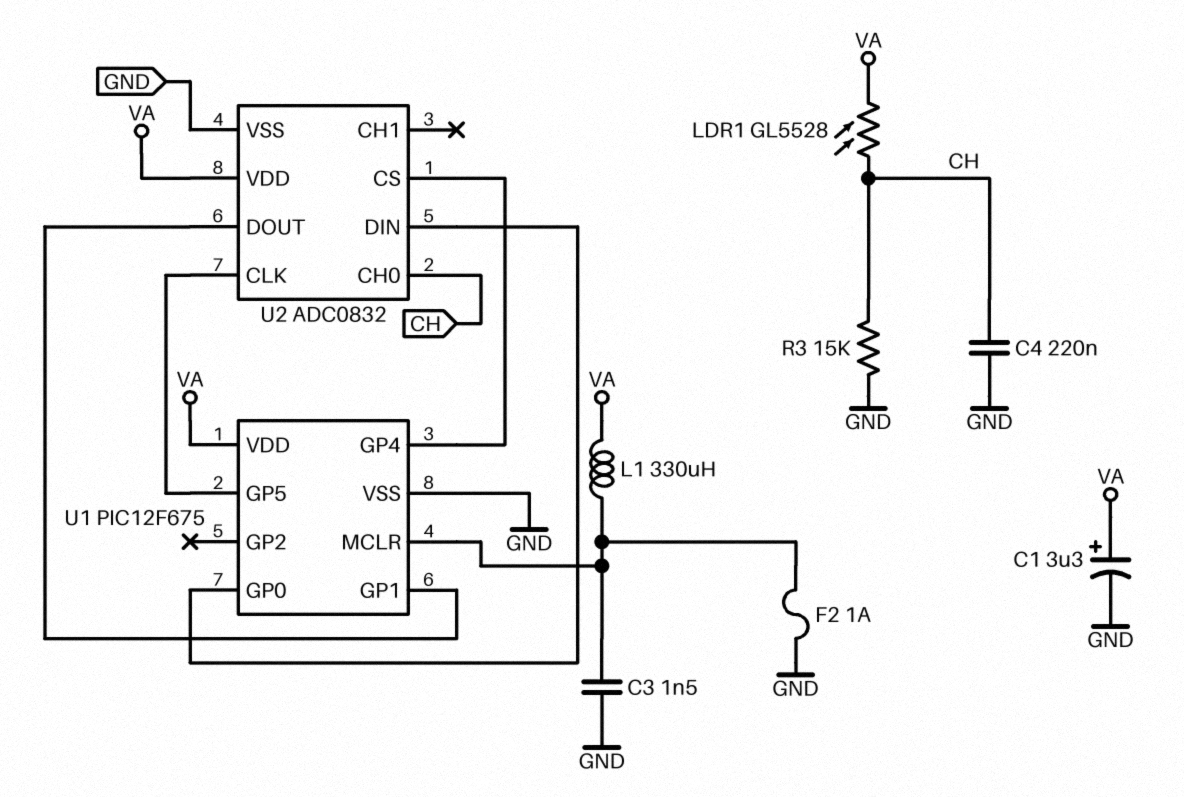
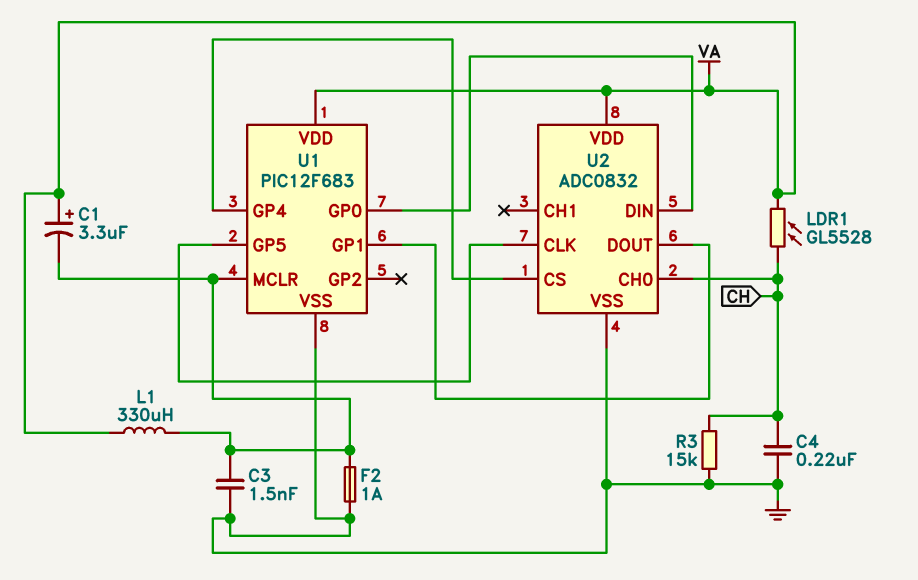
C1: 3.3uF (plus VA, minus GND) -> 3.3uF (plus VA, minus U1/MCLR)
U1: PIC12F675 -> PIC12F683

